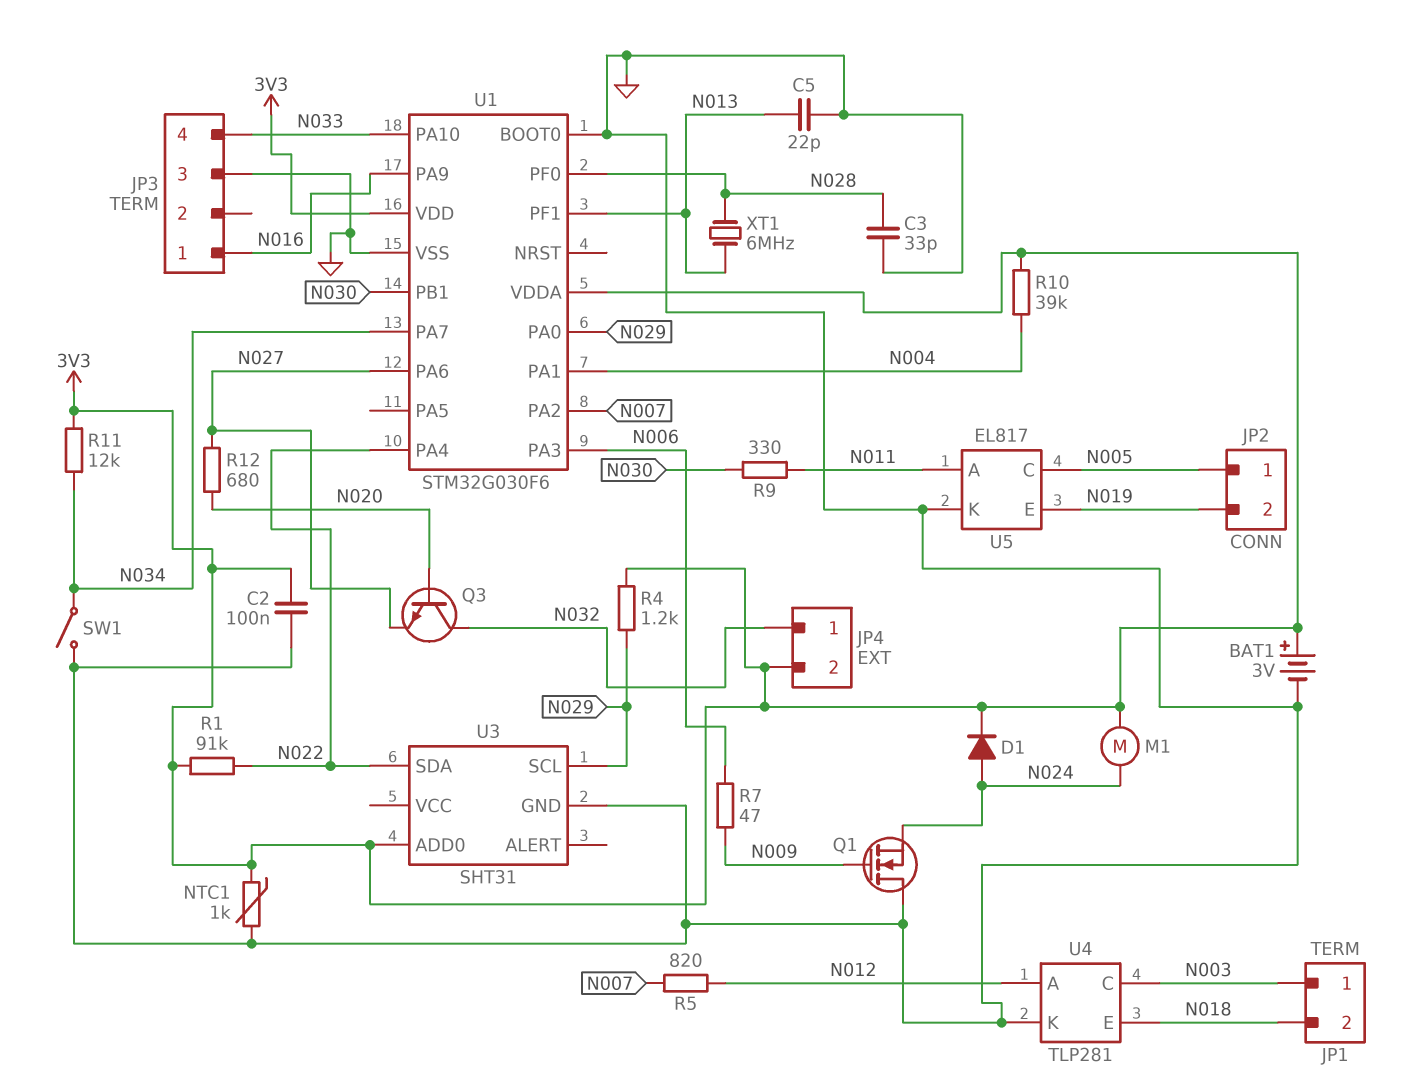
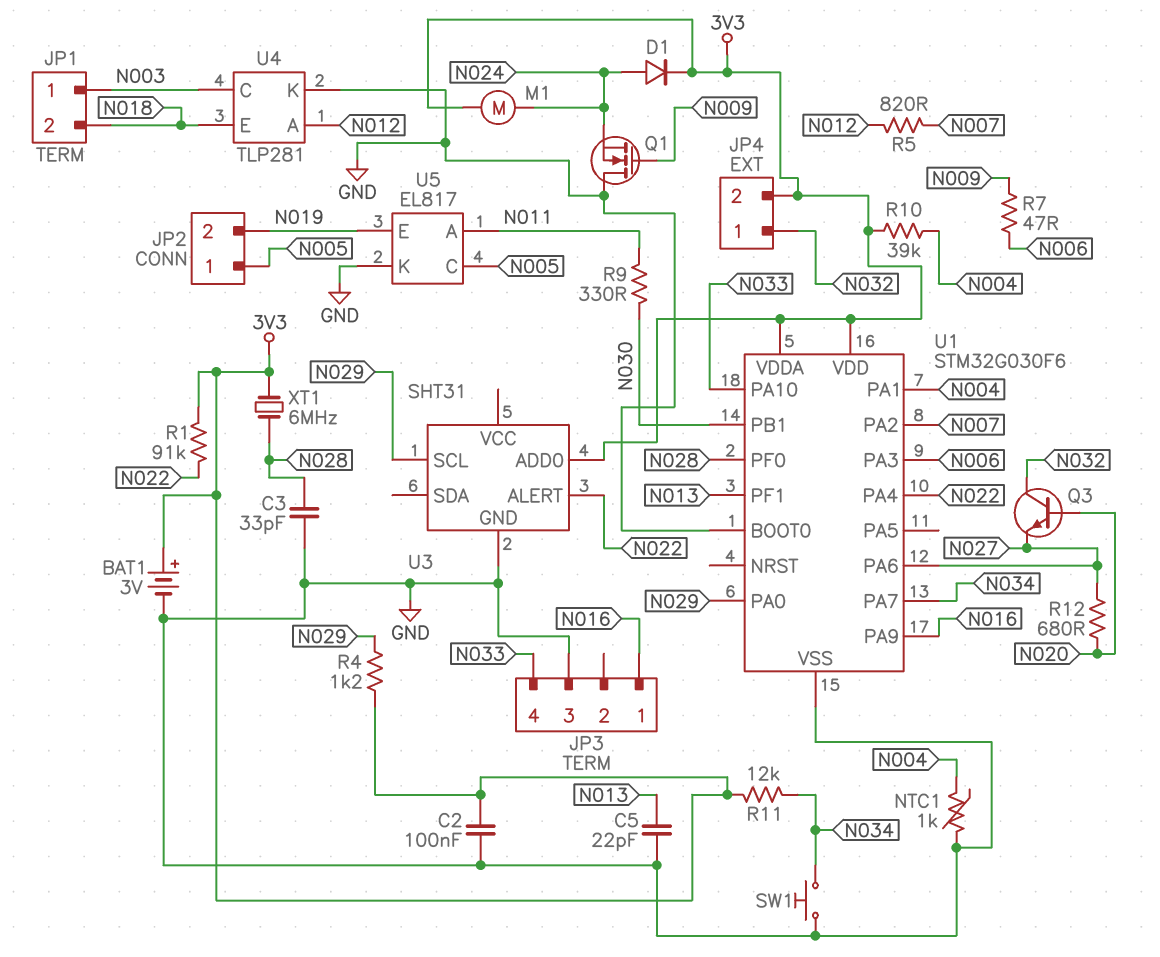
NTC1: 1k (3V3, GND) -> 1k (GND, N004)
SW1: switch (GND, N034) -> button (GND, N034)
U3 pin ALERT: none -> N022
U3 pin SDA: N022 -> none
XT1: 6MHz (N013, N028) -> 6MHz (3V3, N028)

